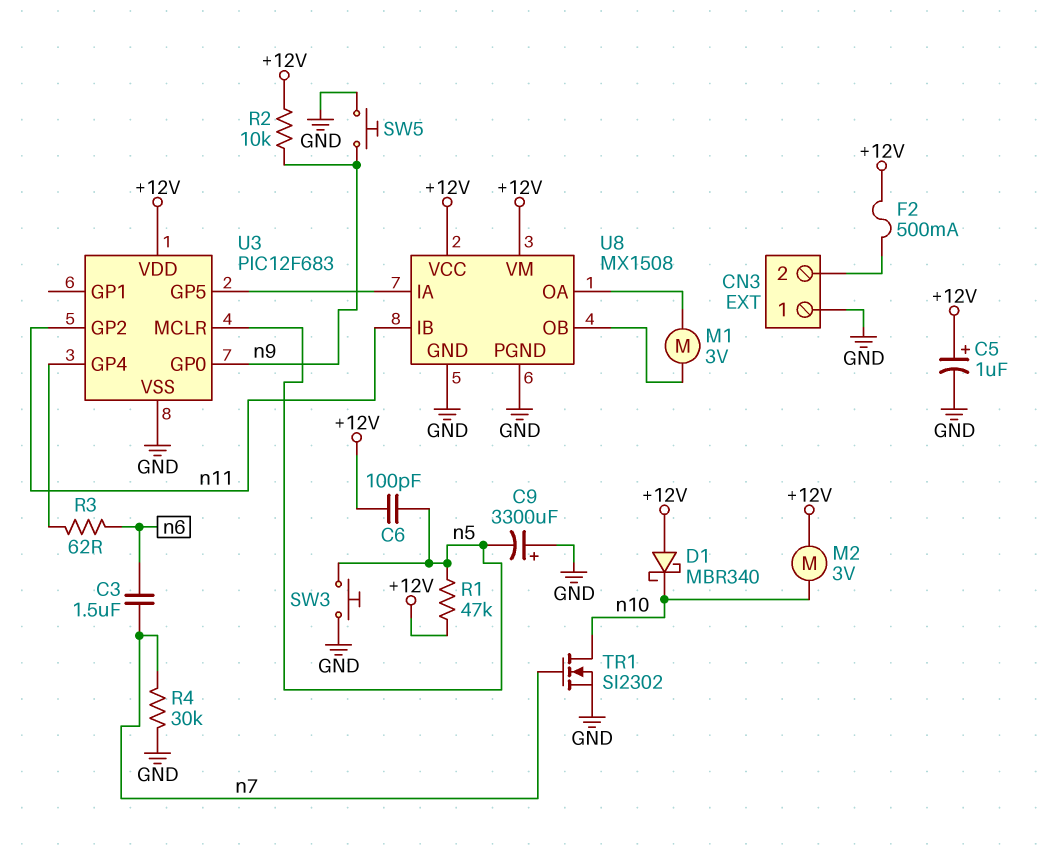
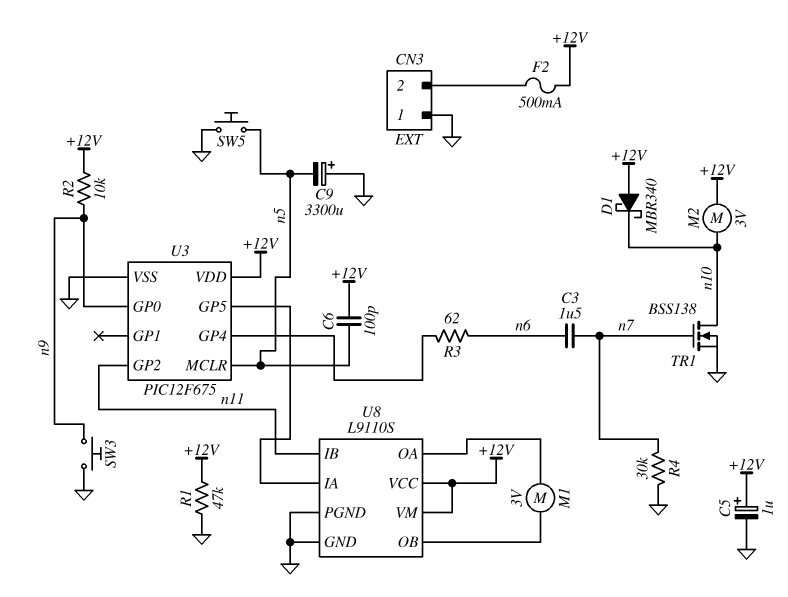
R1: 47k (+12V, n5) -> 47k (+12V, GND)
SW3: button (GND, n5) -> button (GND, n9)
SW5: button (GND, n9) -> button (GND, n5)
TR1: NMOS SI2302 (G n7, D n10, S GND) -> NMOS BSS138 (G n7, D n10, S GND)
U3: PIC12F683 -> PIC12F675
U8: MX1508 -> L9110S

